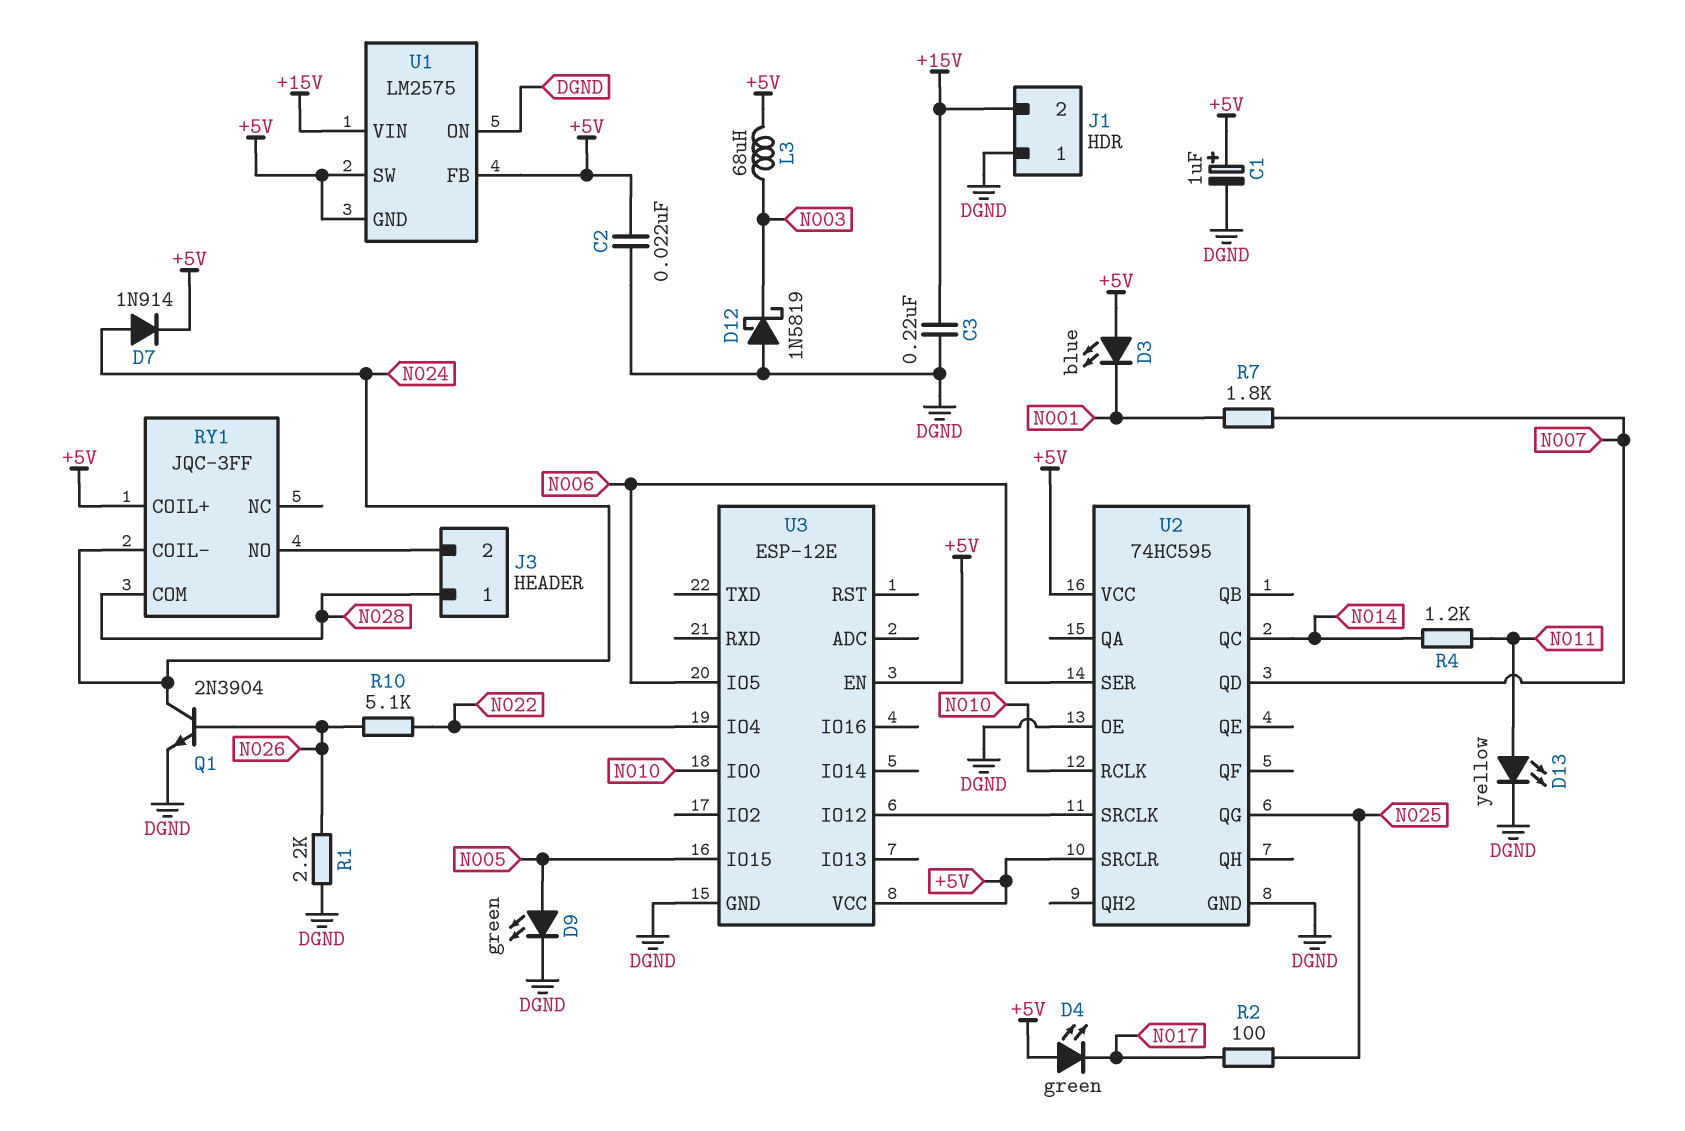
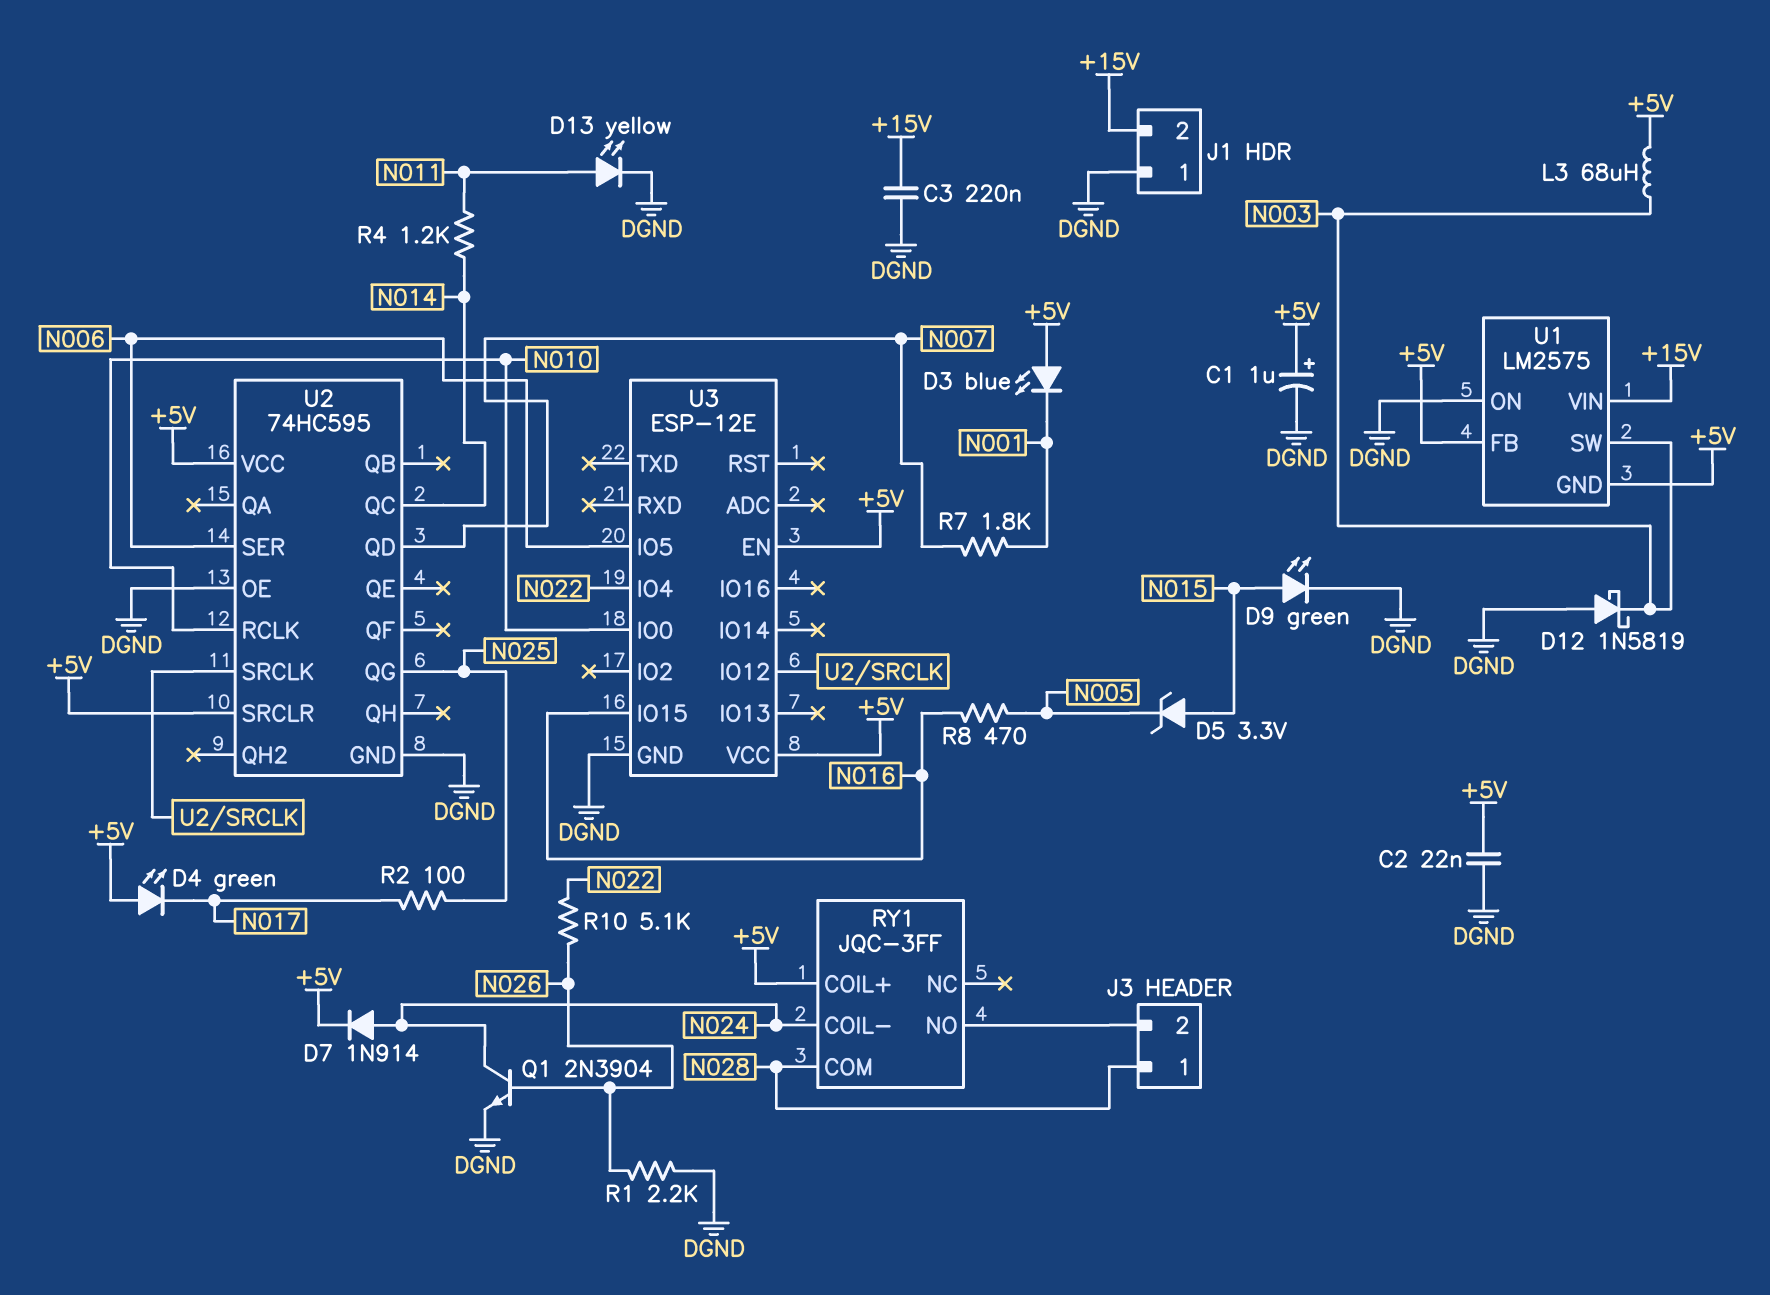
D5: none -> zener 3.3V (A N015, K N005)
D9: LED green (A N005, K DGND) -> LED green (A N015, K DGND)
R8: none -> 470 (N005, N016)
U1 pin SW: +5V -> N003
U3 pin IO15: N005 -> N016

